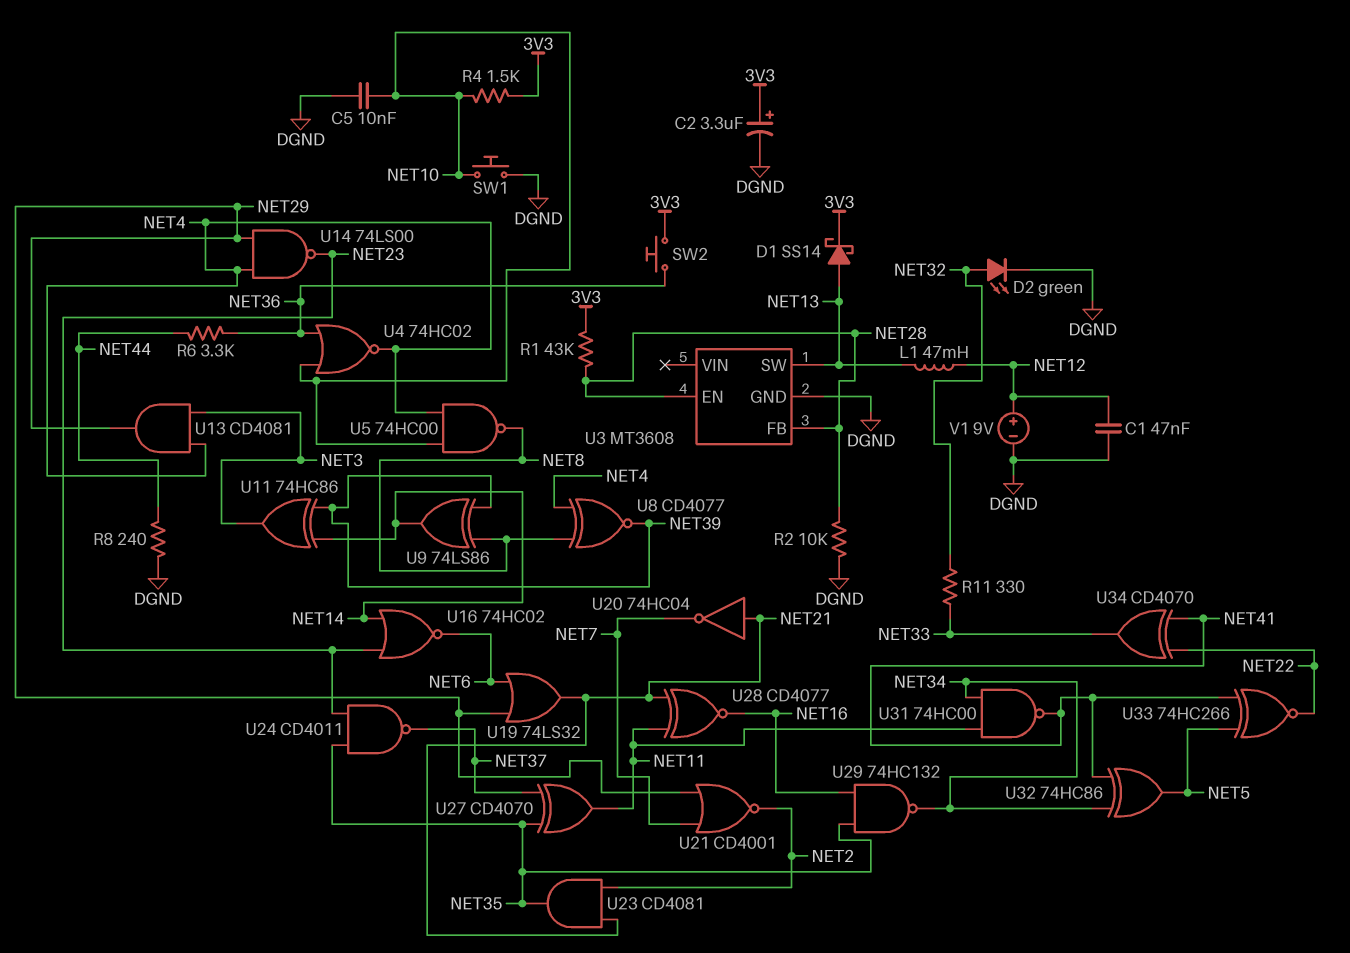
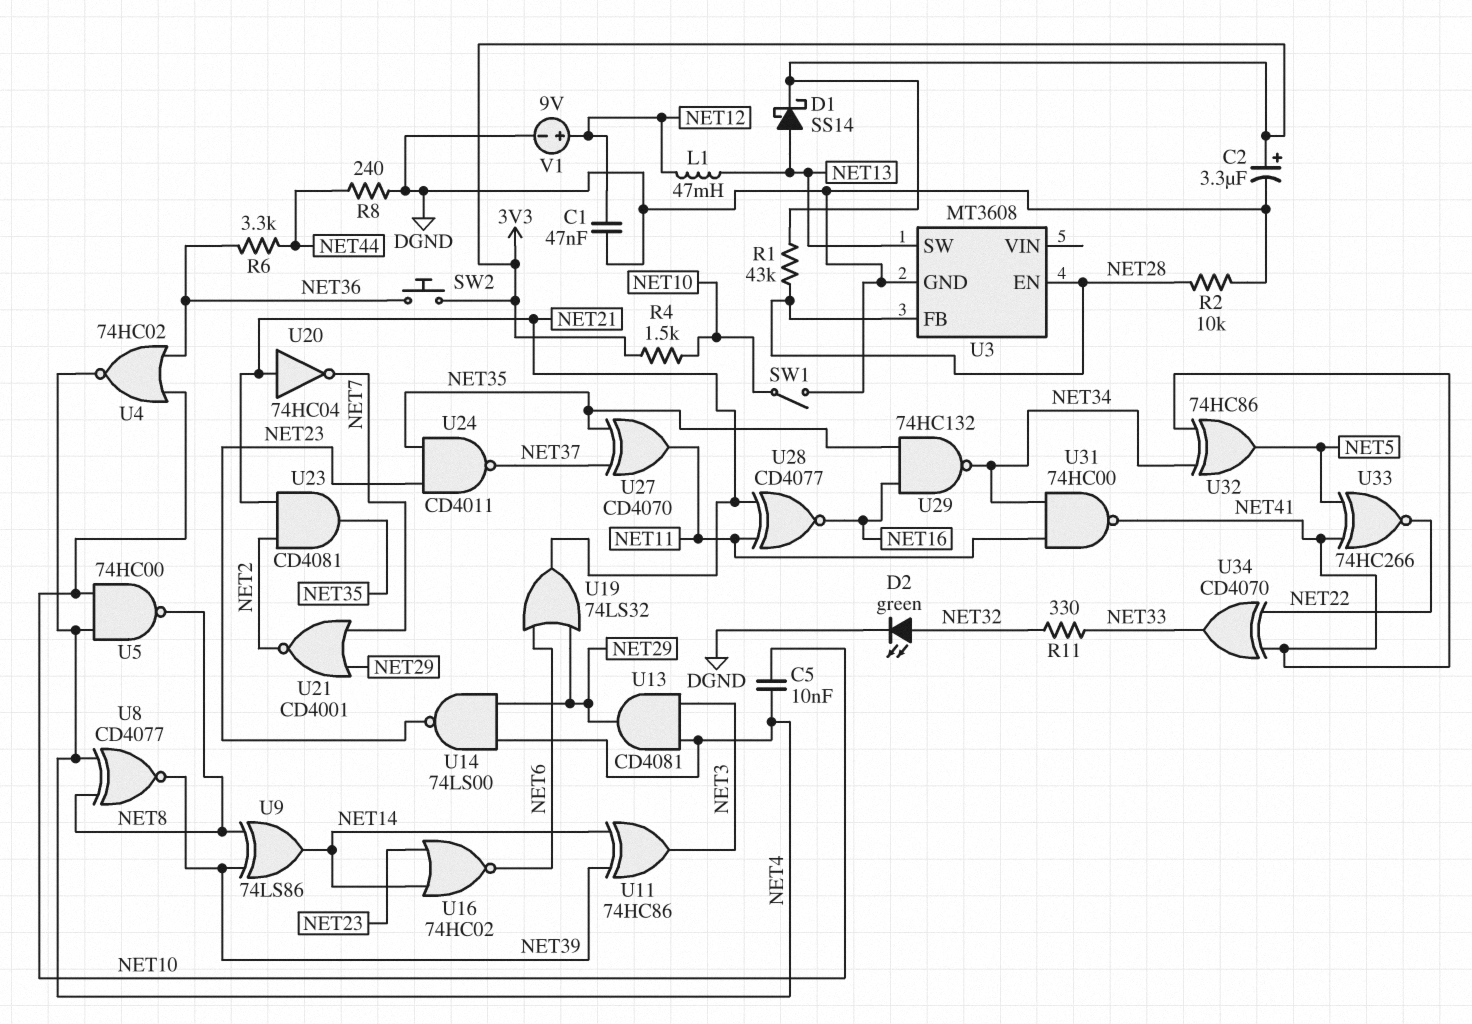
C5: 10nF (DGND, NET10) -> 10nF (NET4, NET10)
SW1: button (DGND, NET10) -> switch (DGND, NET10)

